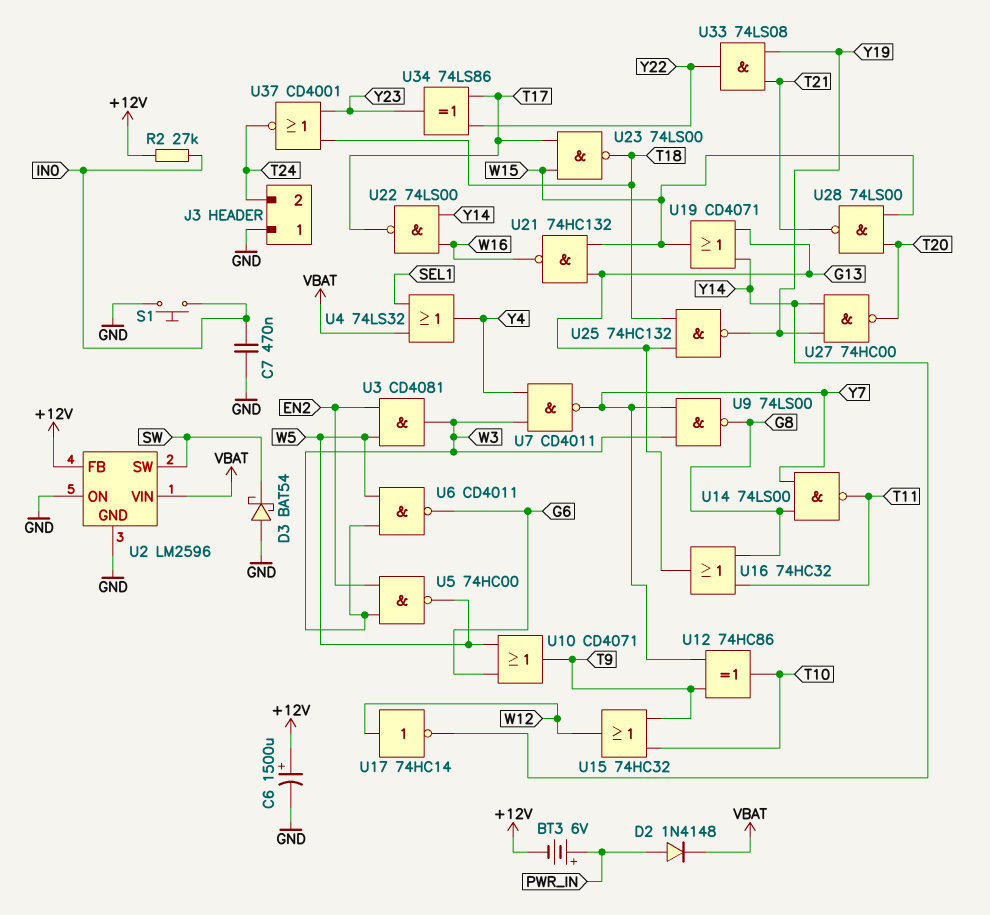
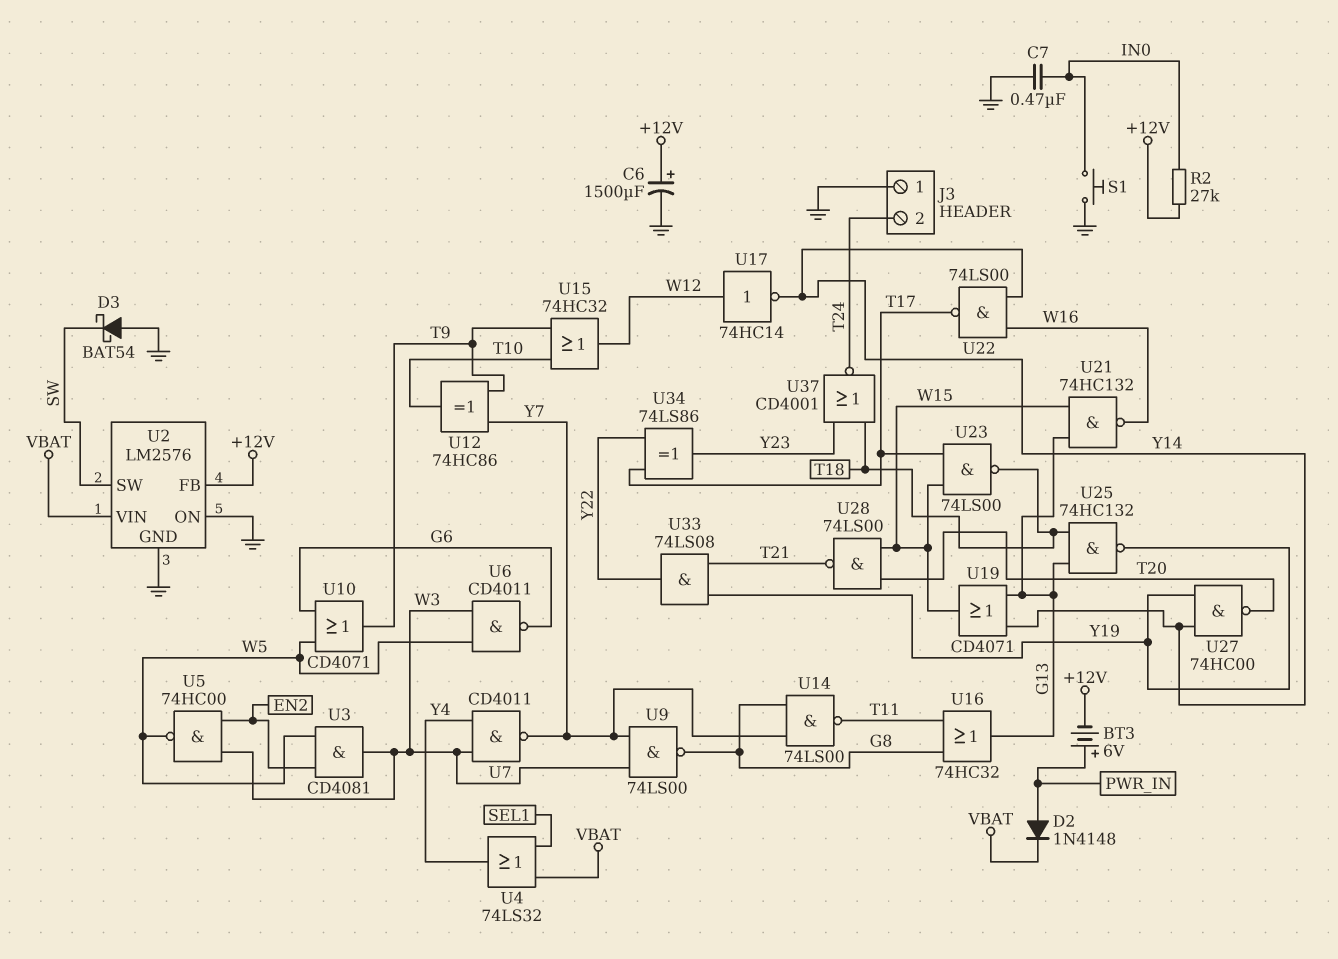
U2: LM2596 -> LM2576

